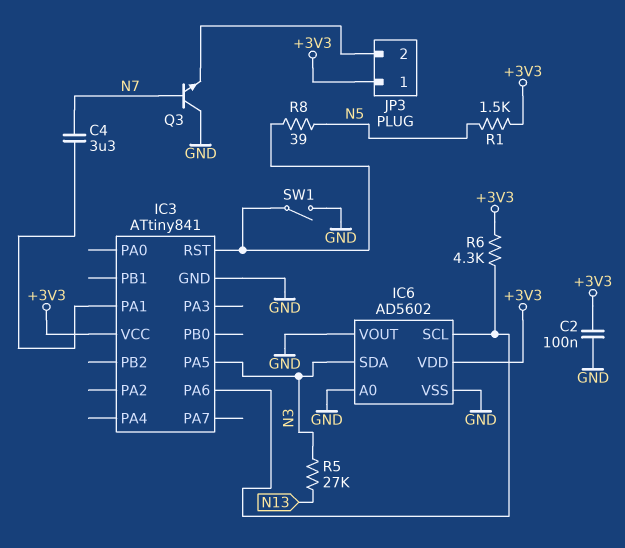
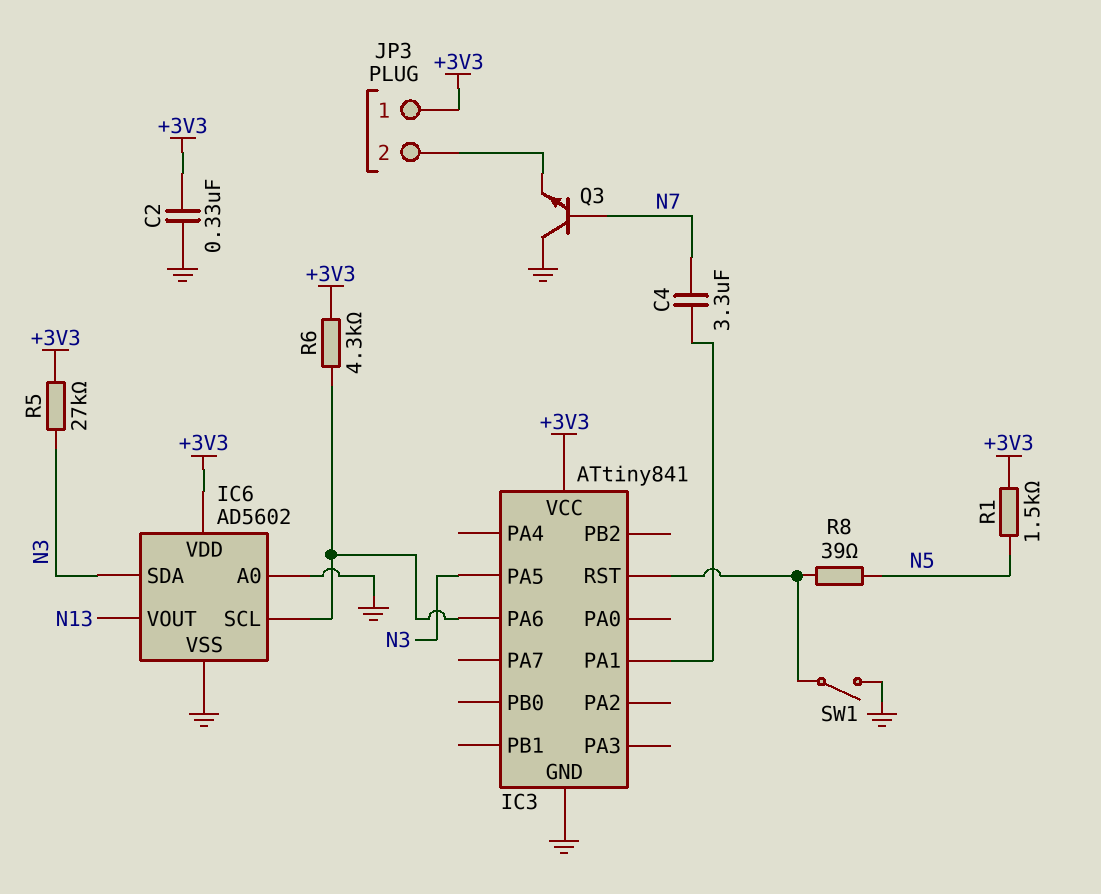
C2: 100nF (+3V3, GND) -> 330nF (+3V3, GND)
IC6 pin VOUT: GND -> N13
R5: 27k (N3, N13) -> 27k (+3V3, N3)

